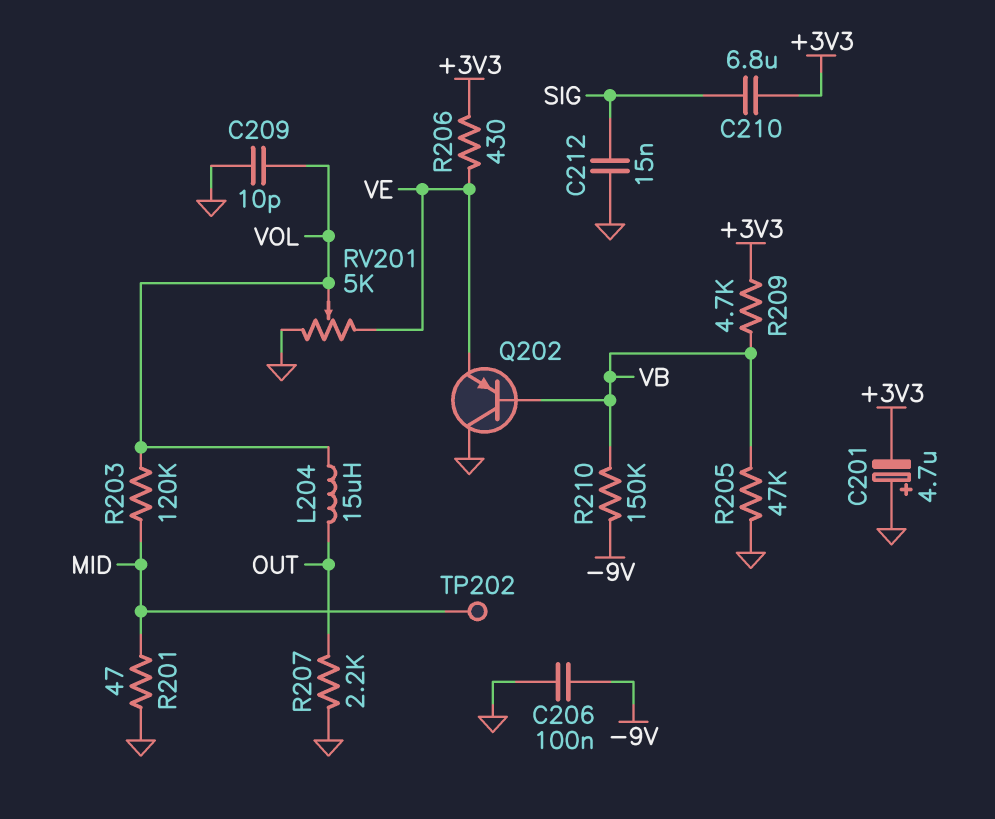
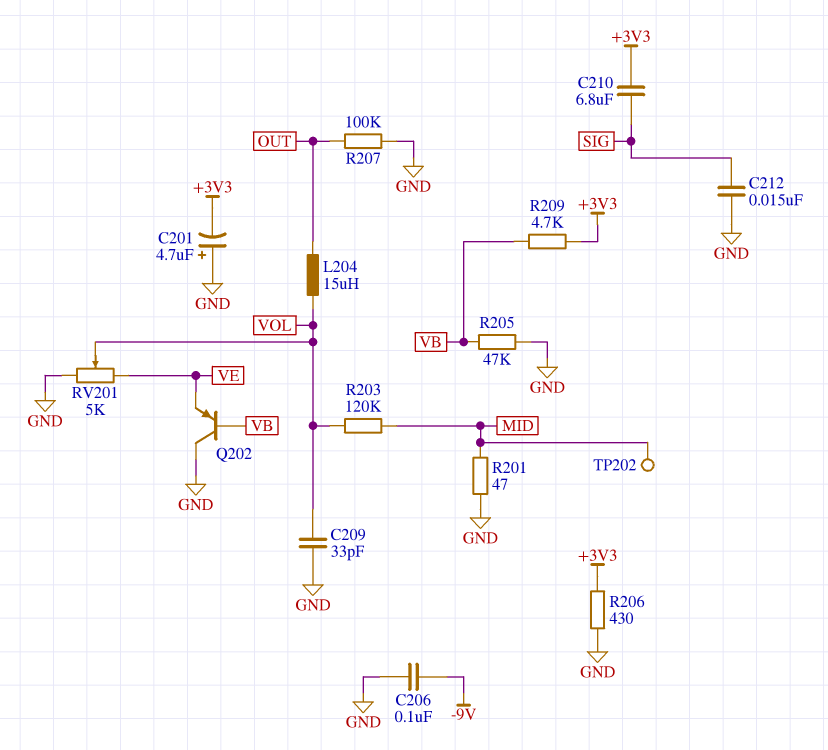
C209: 10pF (GND, VOL) -> 33pF (GND, VOL)
R206: 430 (+3V3, VE) -> 430 (+3V3, GND)
R207: 2.2k (GND, OUT) -> 100k (GND, OUT)
R210: 150k (-9V, VB) -> none

